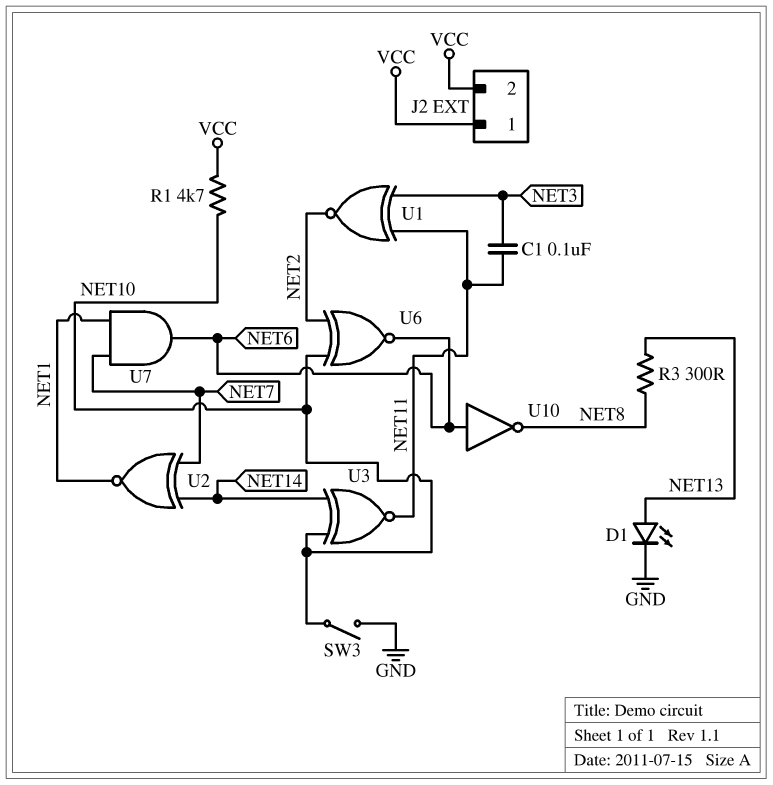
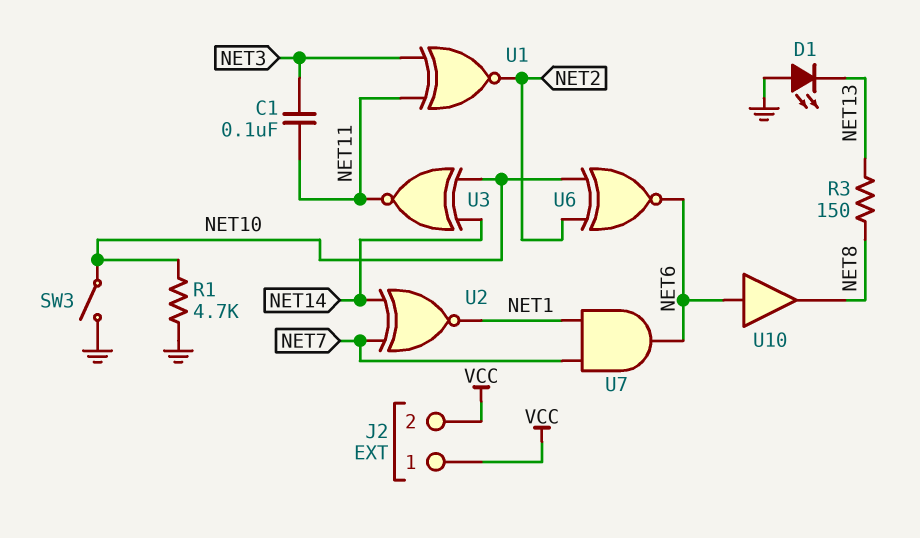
D1: LED (A NET13, K GND) -> LED (A GND, K NET13)
R1: 4.7k (NET10, VCC) -> 4.7k (GND, NET10)
R3: 300 (NET8, NET13) -> 150 (NET8, NET13)
U10: NOT (in NET6, out NET8) -> buffer (in NET6, out NET8)

